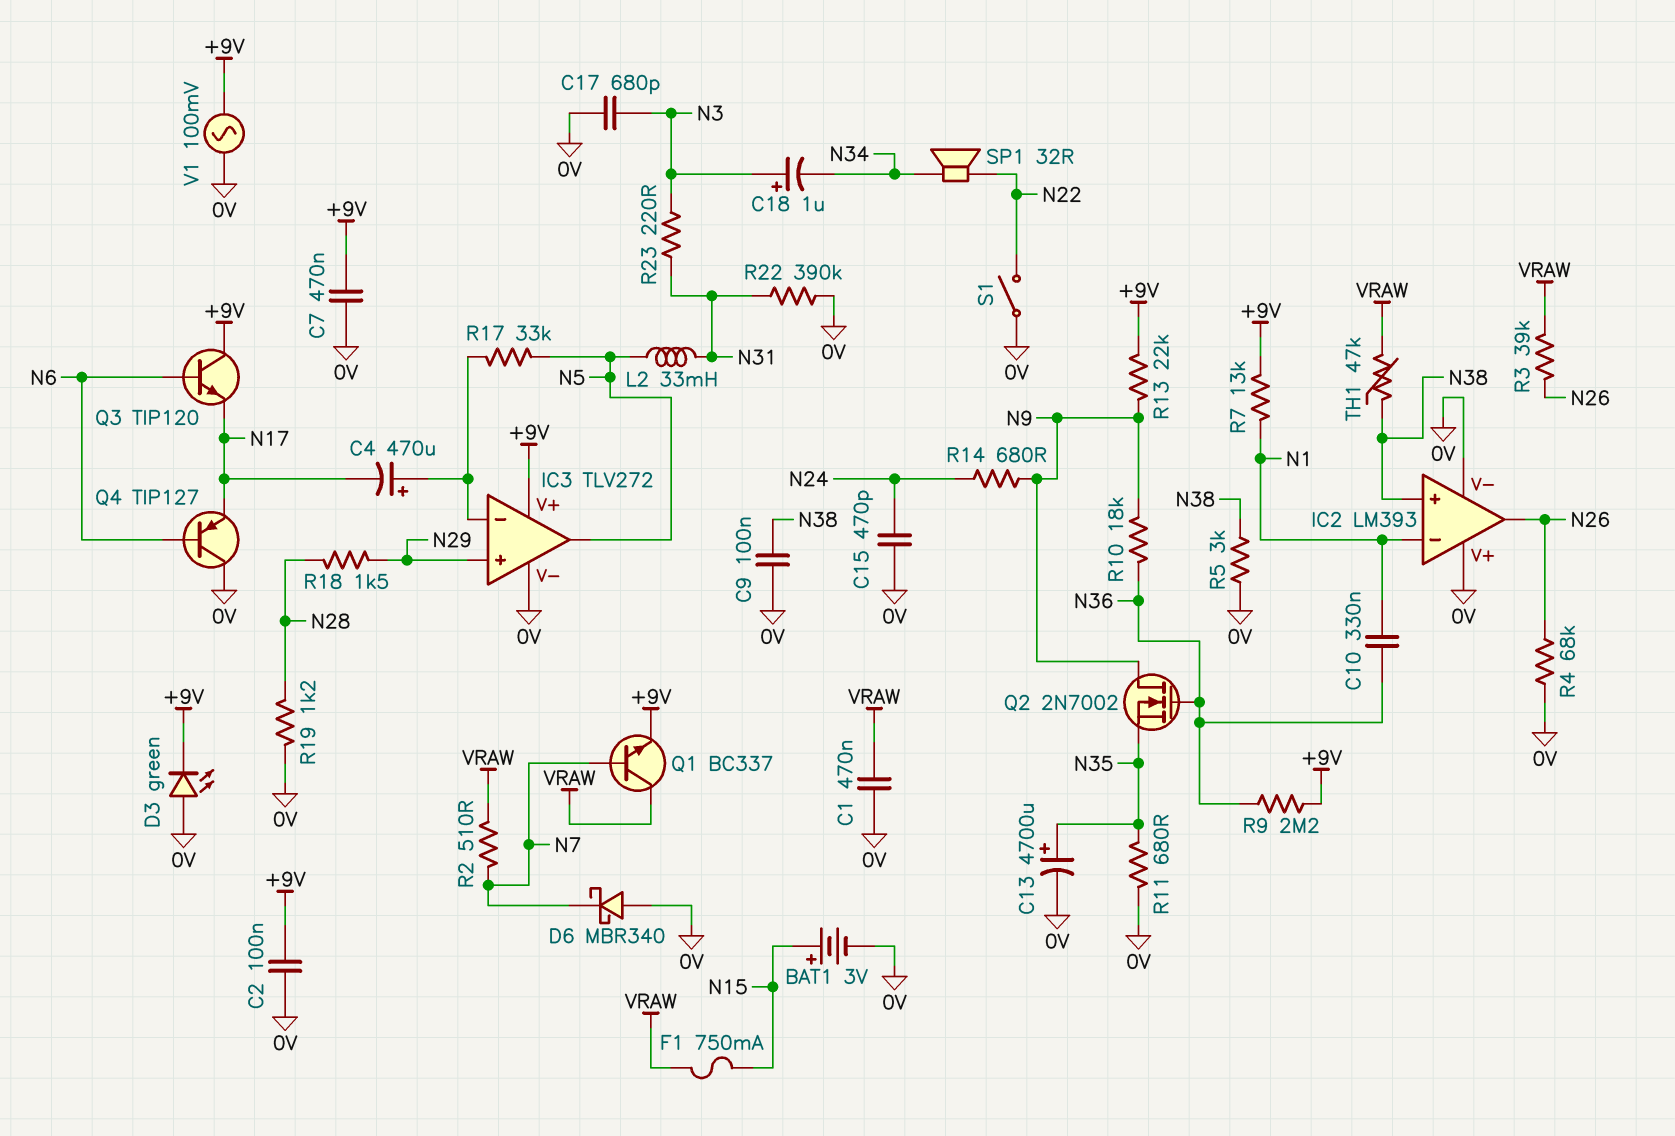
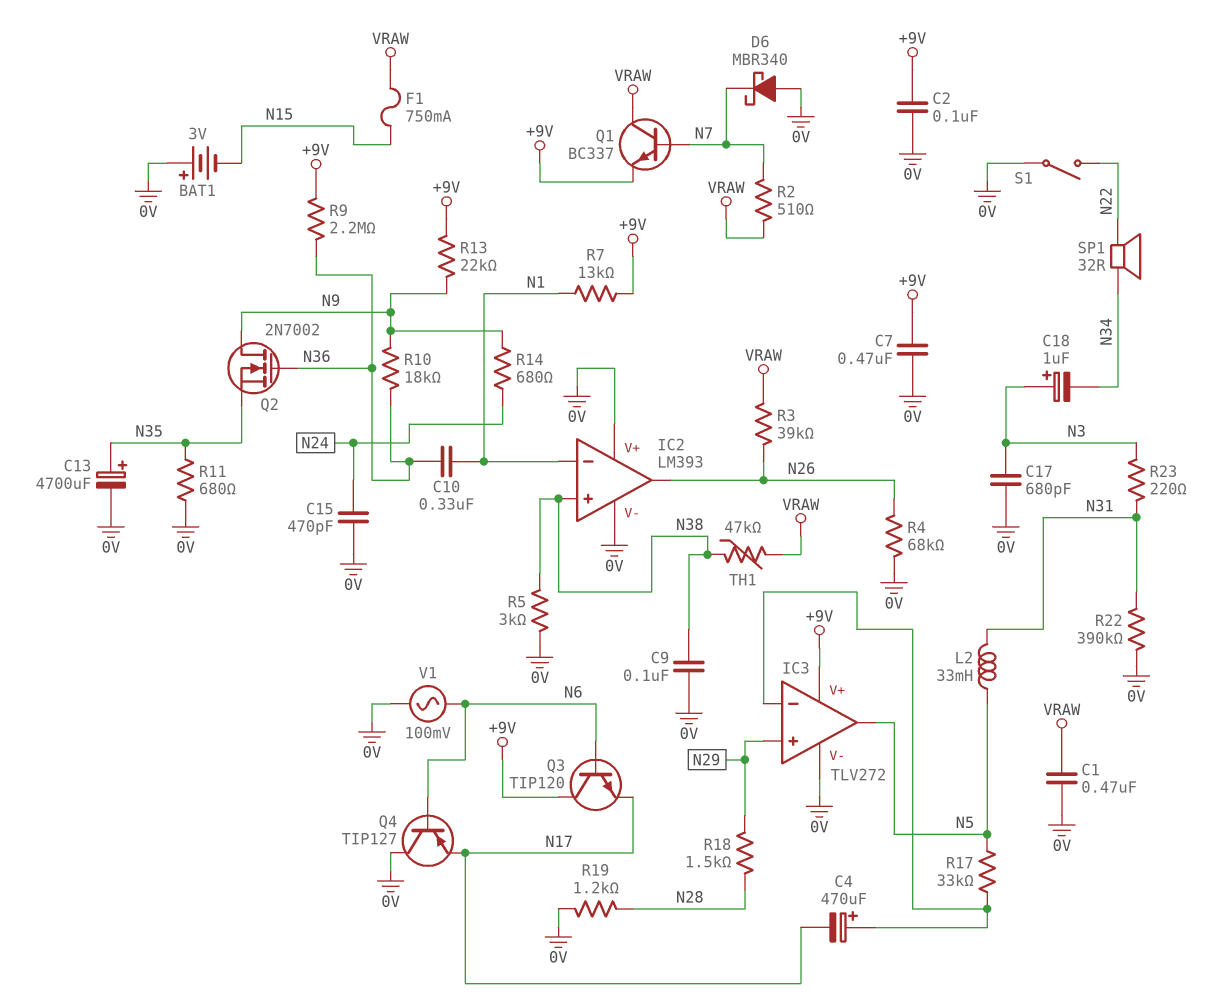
BAT1: 3V (plus N15, minus 0V) -> 3V (plus 0V, minus N15)
D3: LED green (A 0V, K +9V) -> none
V1: AC 100mV (+9V, 0V) -> AC 100mV (0V, N6)

